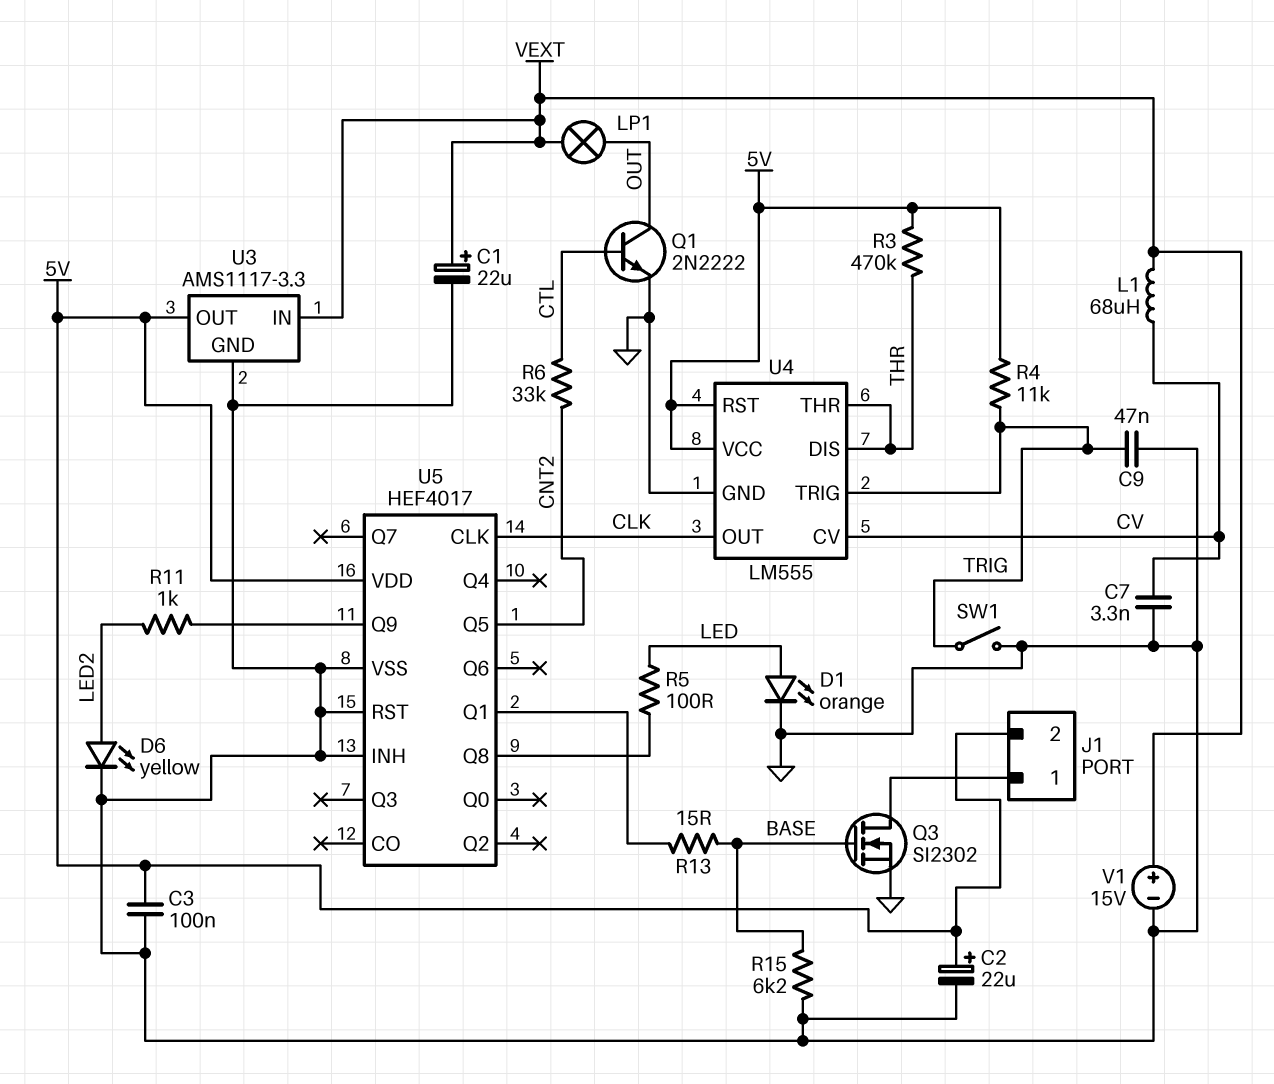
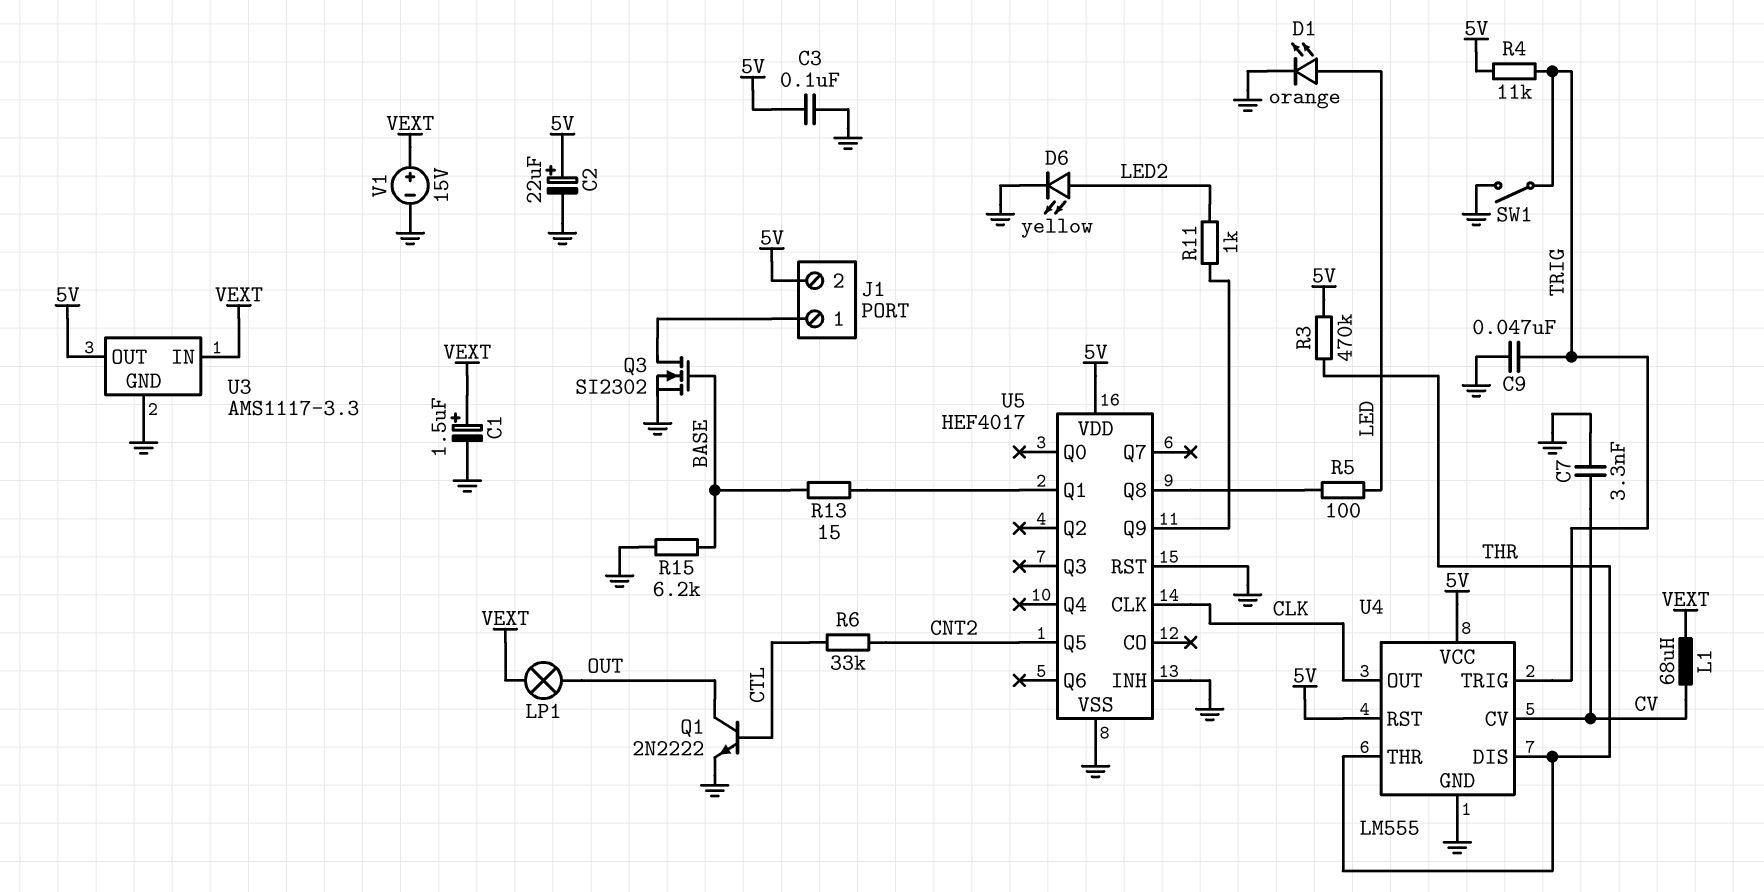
C1: 22uF (plus VEXT, minus GND) -> 1.5uF (plus VEXT, minus GND)

